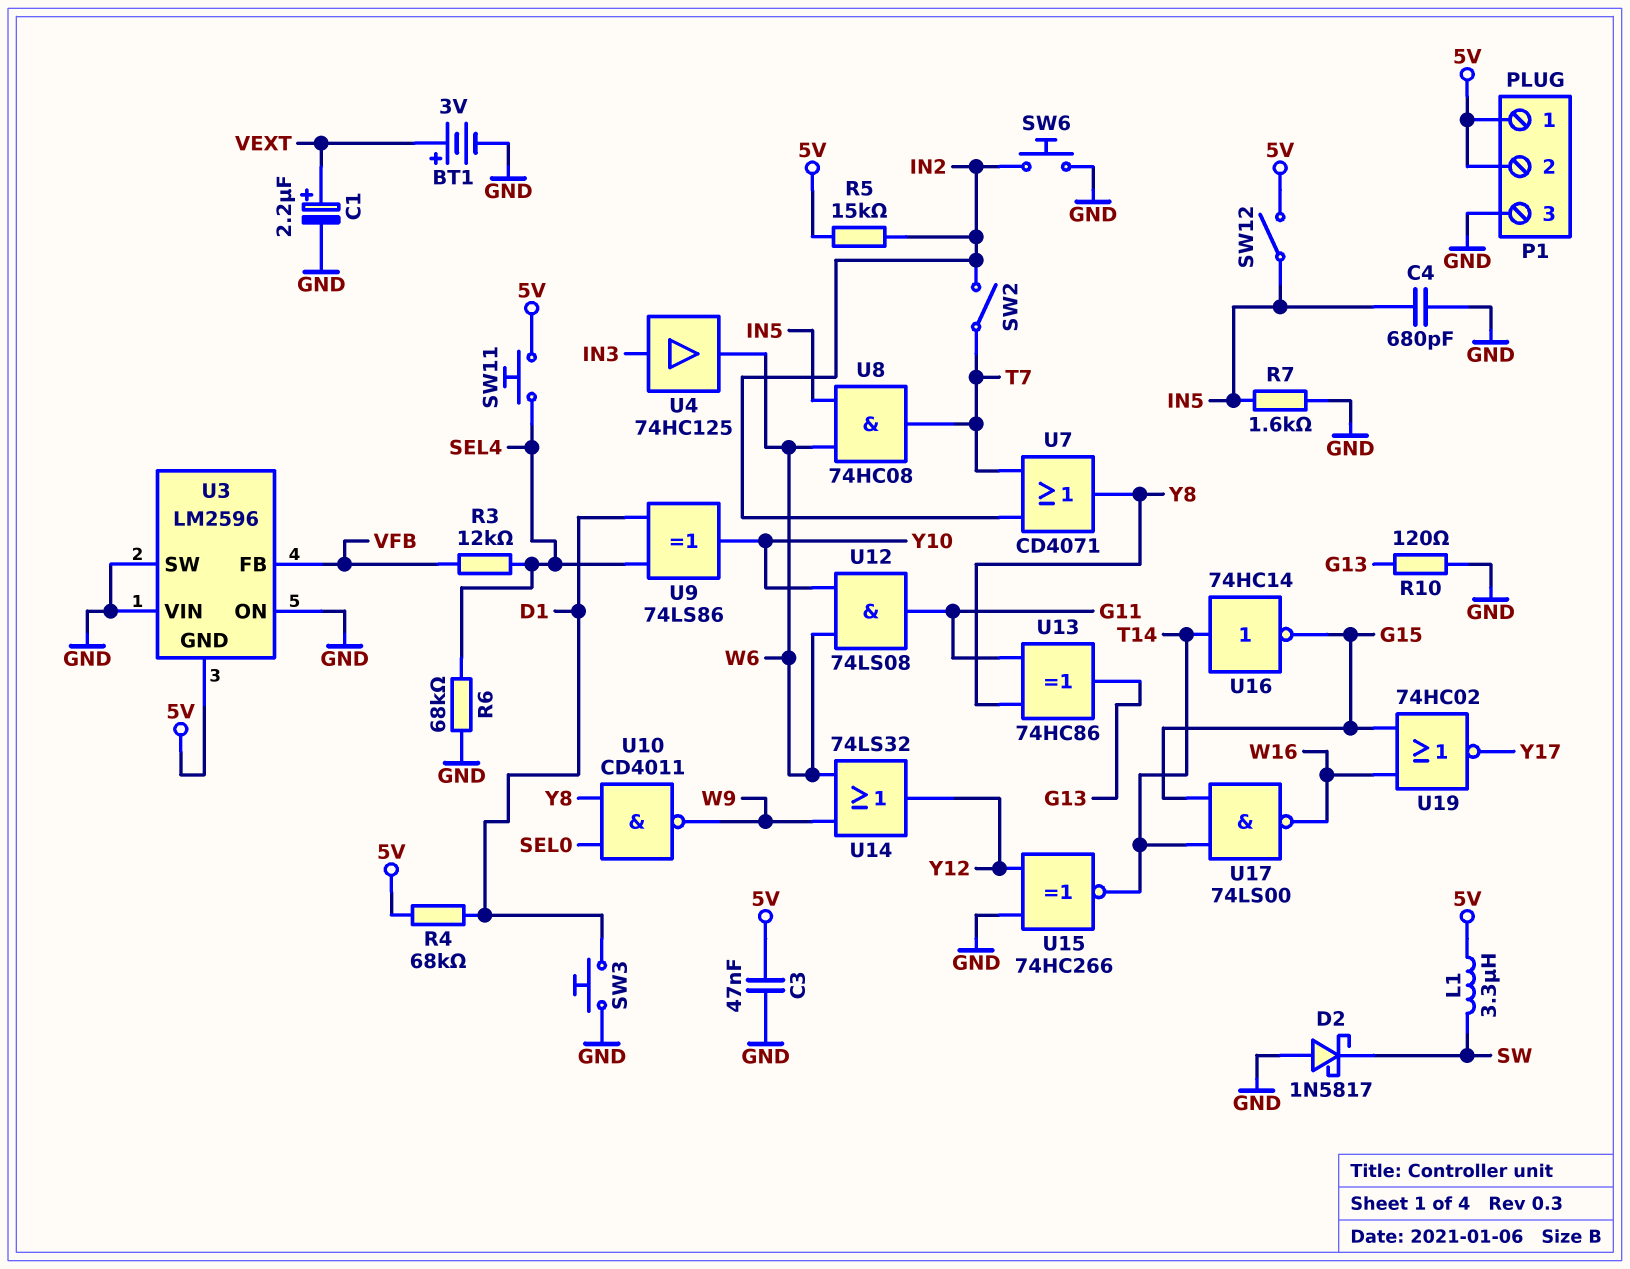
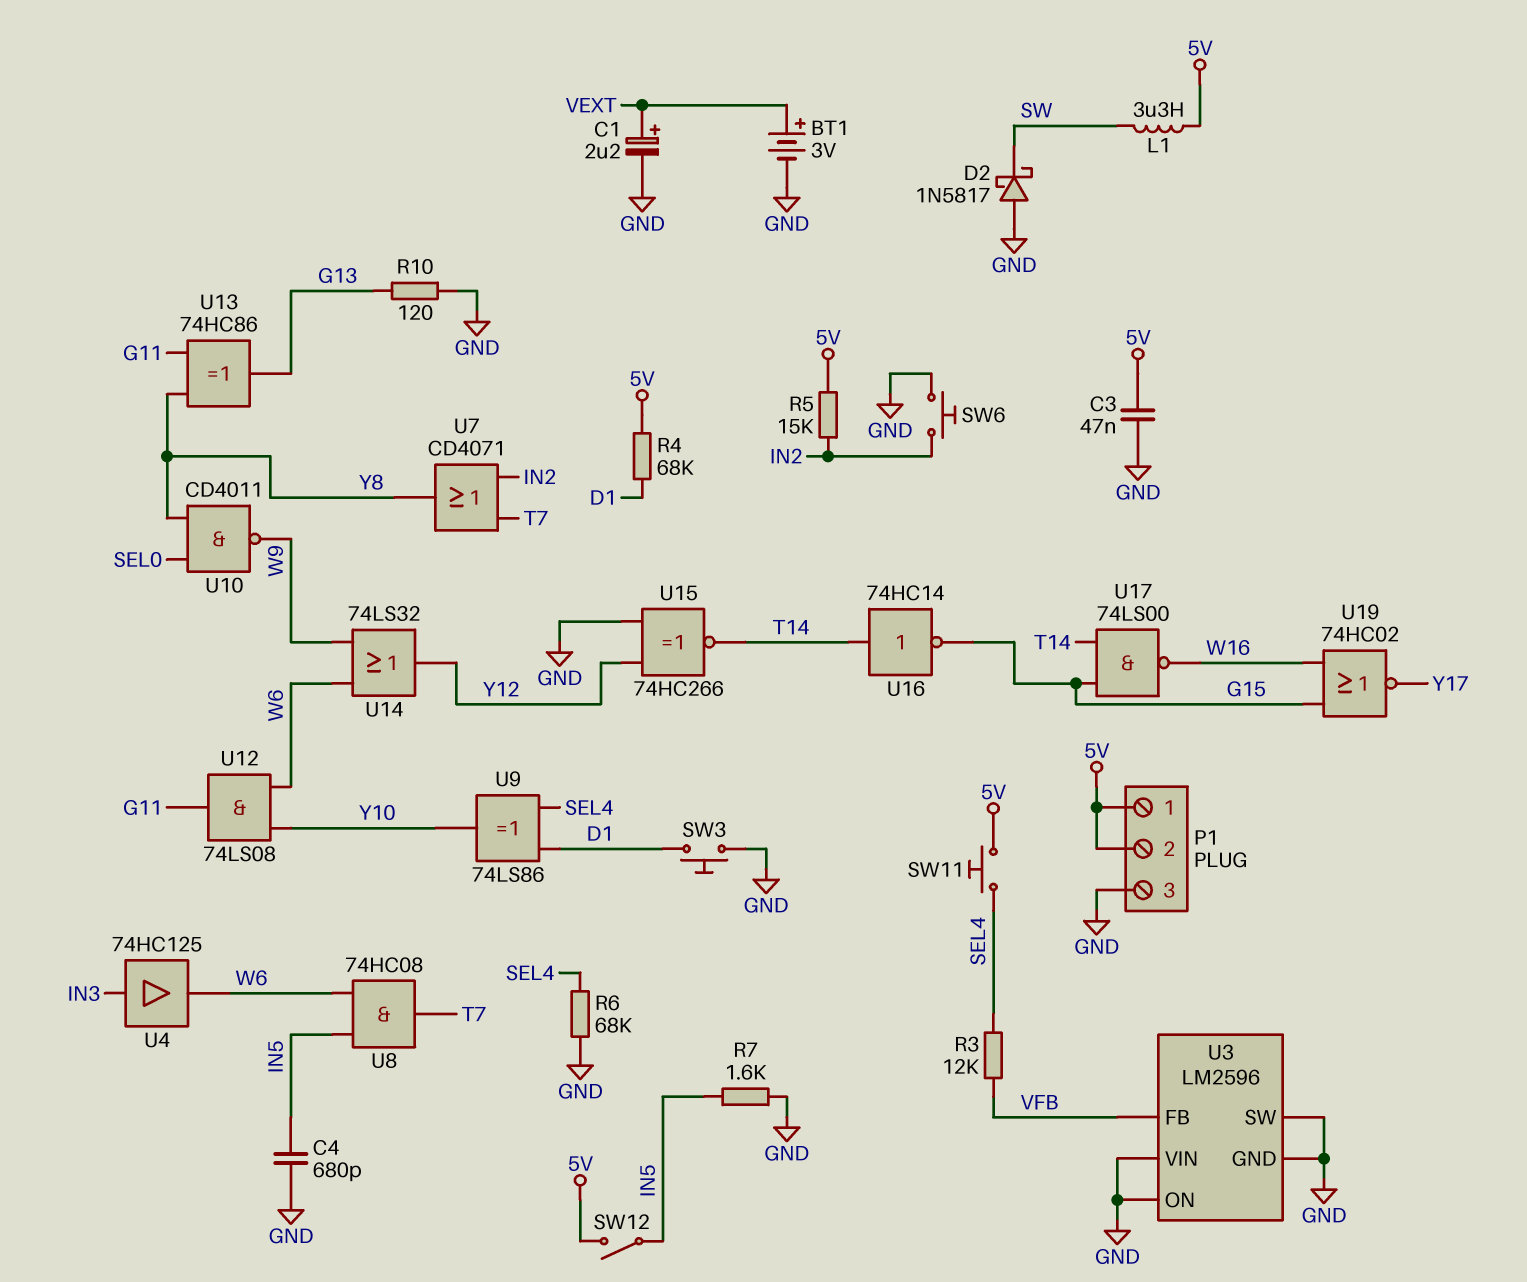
SW2: switch (IN2, T7) -> none
U3 pin GND: 5V -> GND

